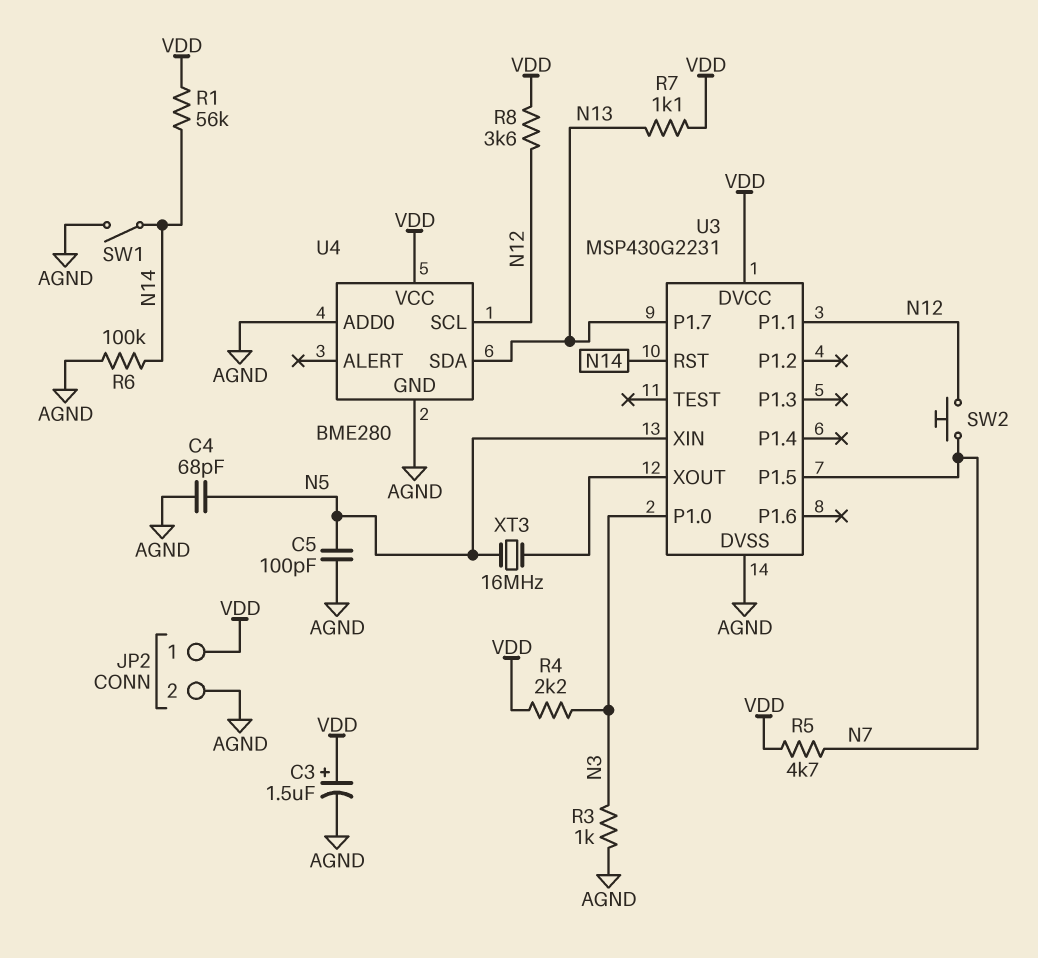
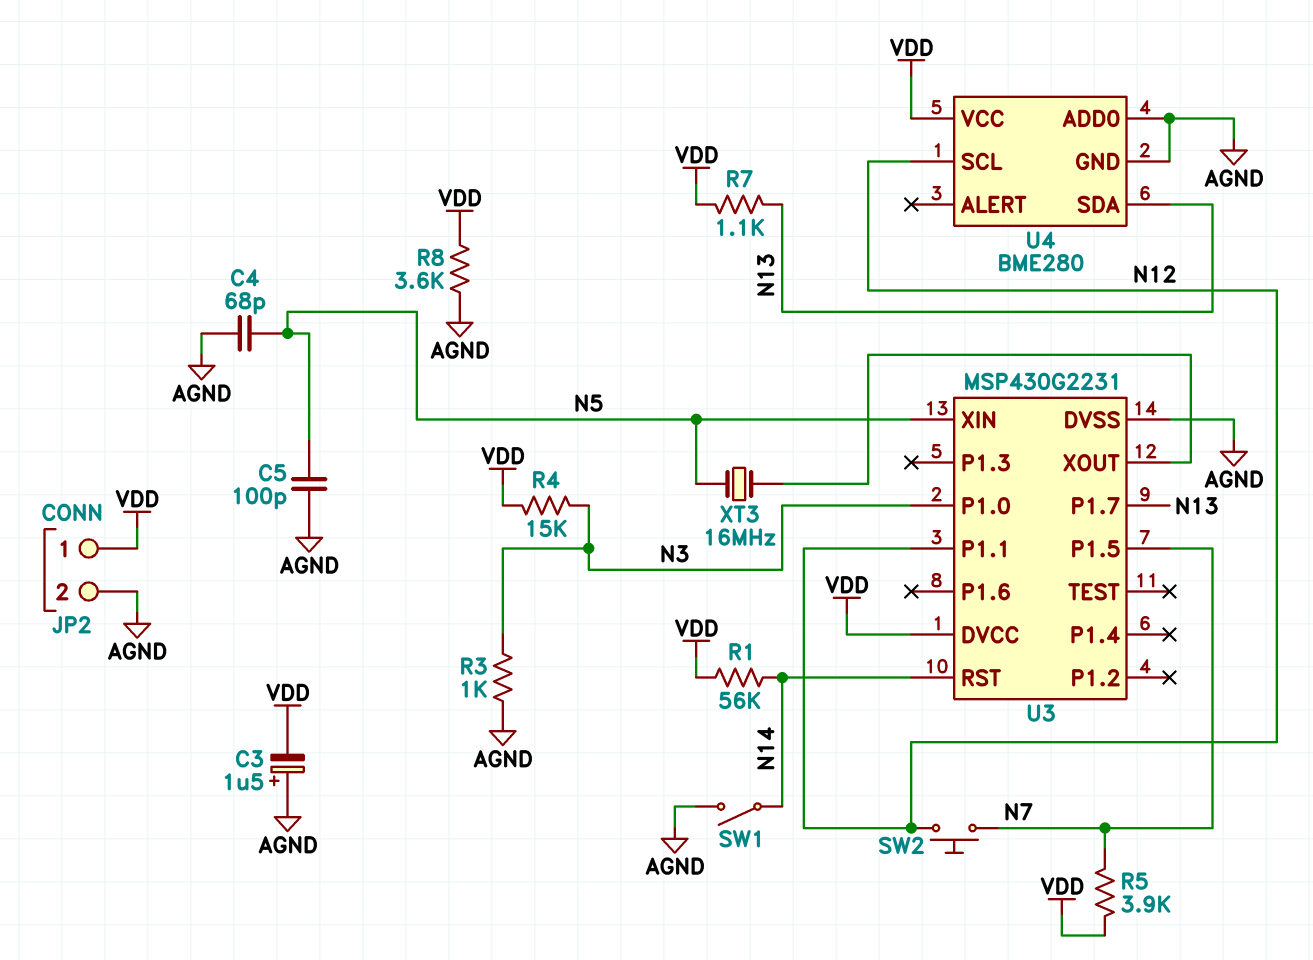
C3: 1.5uF (plus VDD, minus AGND) -> 1.5uF (plus AGND, minus VDD)
R4: 2.2k (N3, VDD) -> 15k (N3, VDD)
R5: 4.7k (N7, VDD) -> 3.9k (N7, VDD)
R6: 100k (AGND, N14) -> none
R8: 3.6k (N12, VDD) -> 3.6k (AGND, VDD)

